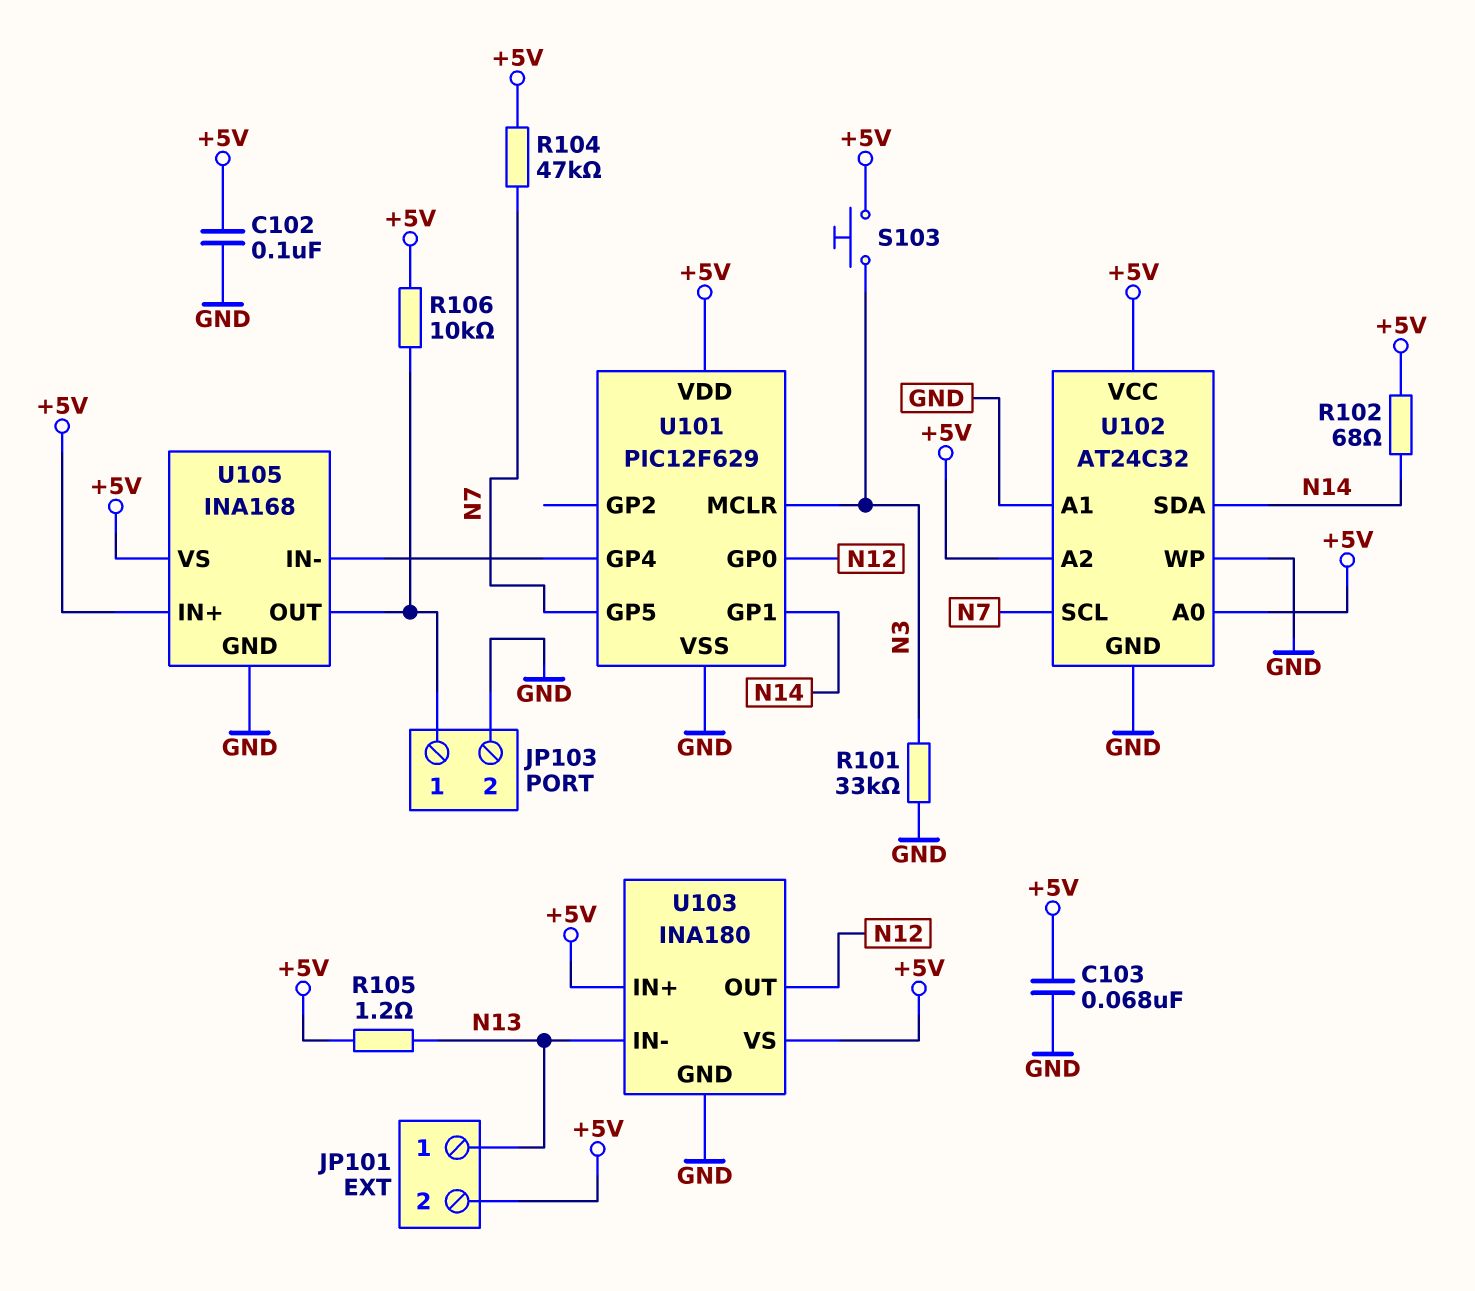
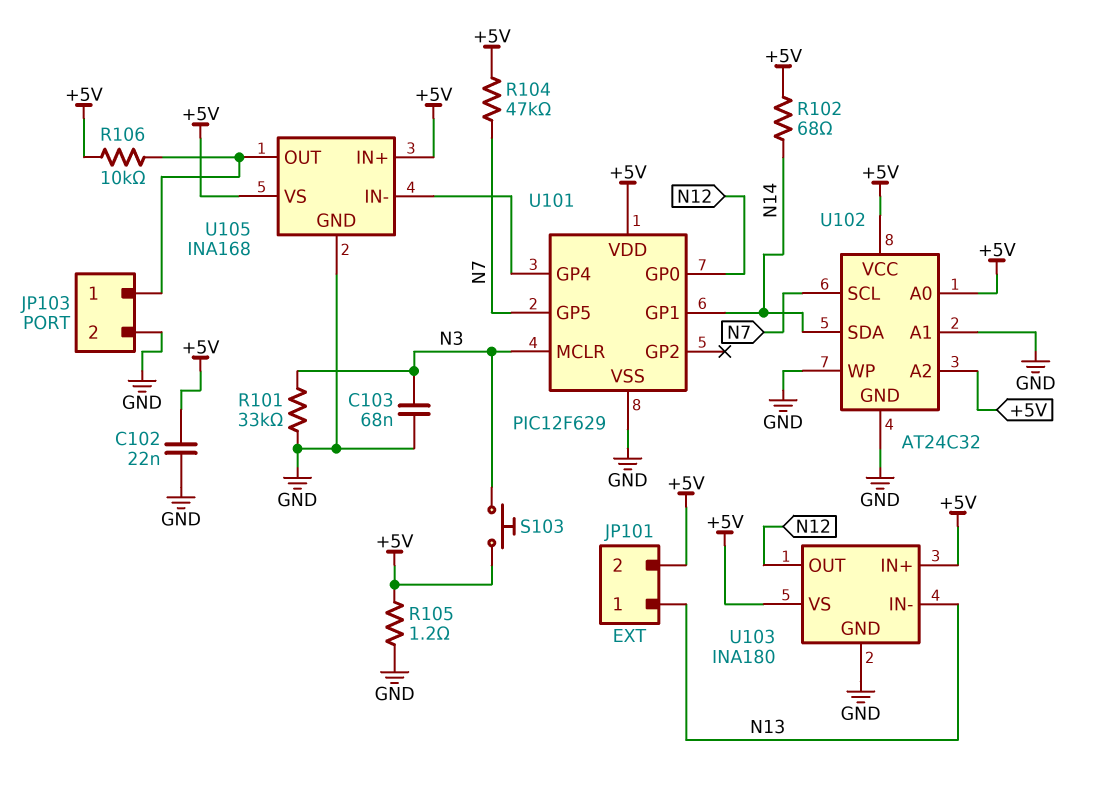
C102: 100nF (+5V, GND) -> 22nF (+5V, GND)
C103: 68nF (+5V, GND) -> 68nF (GND, N3)
R105: 1.2 (+5V, N13) -> 1.2 (+5V, GND)

